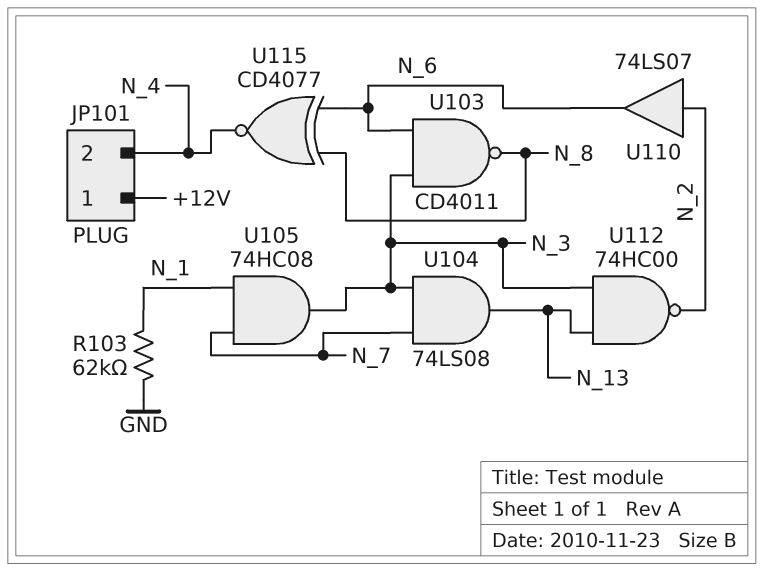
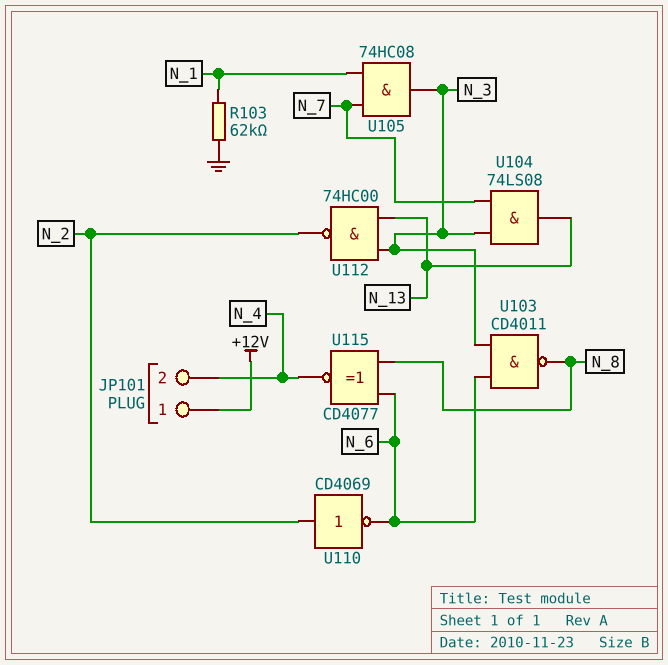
U110: buffer 74LS07 (in N_2, out N_6) -> NOT CD4069 (in N_2, out N_6)

